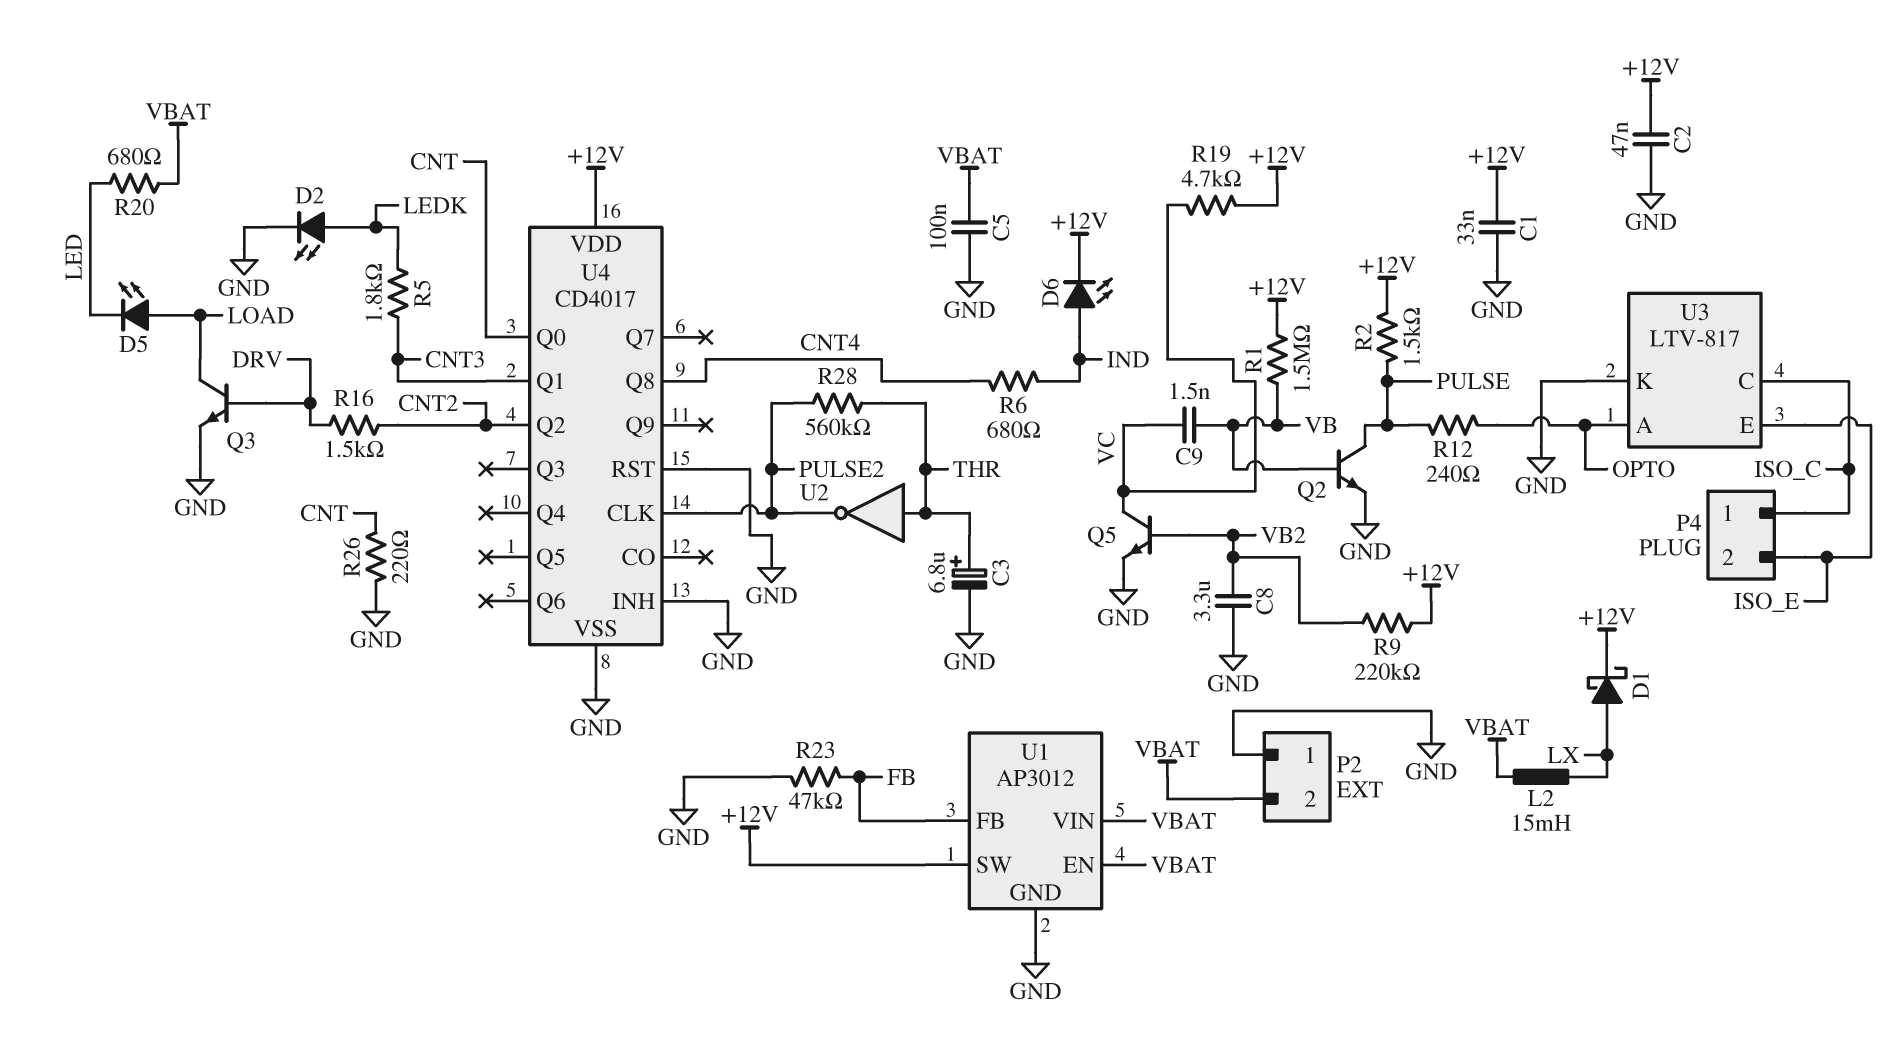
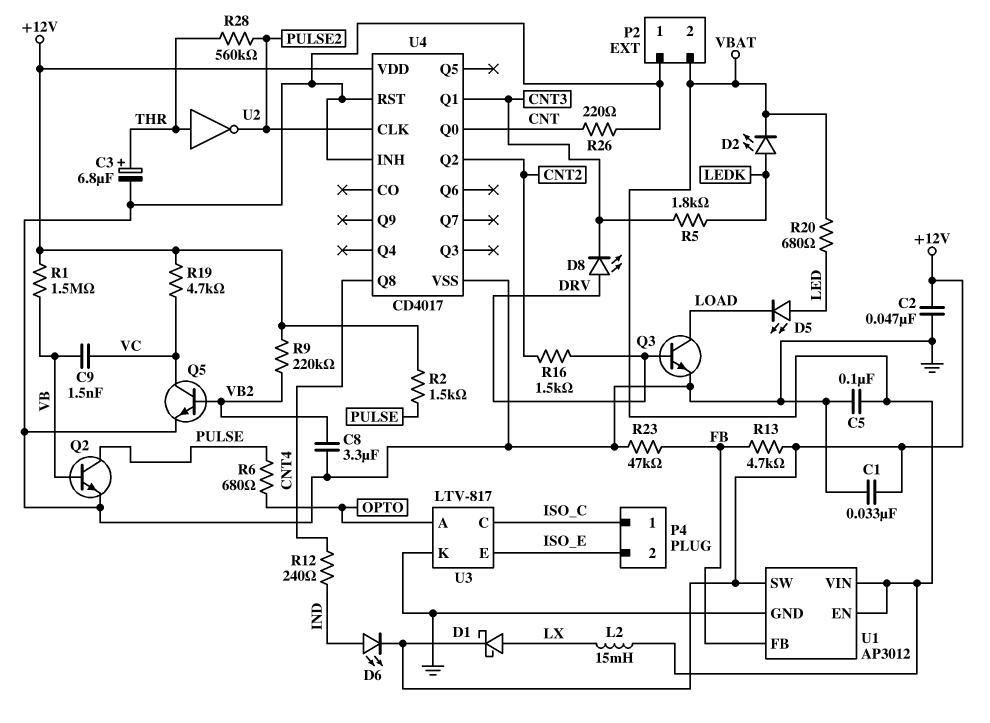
D2: LED (A LEDK, K GND) -> LED (A LEDK, K VBAT)
D5: LED (A LOAD, K LED) -> LED (A LED, K LOAD)
D8: none -> LED (A DRV, K CNT3)
R6: 680 (CNT4, IND) -> 680 (OPTO, PULSE)
R12: 240 (OPTO, PULSE) -> 240 (CNT4, IND)
R13: none -> 4.7k (+12V, FB)

